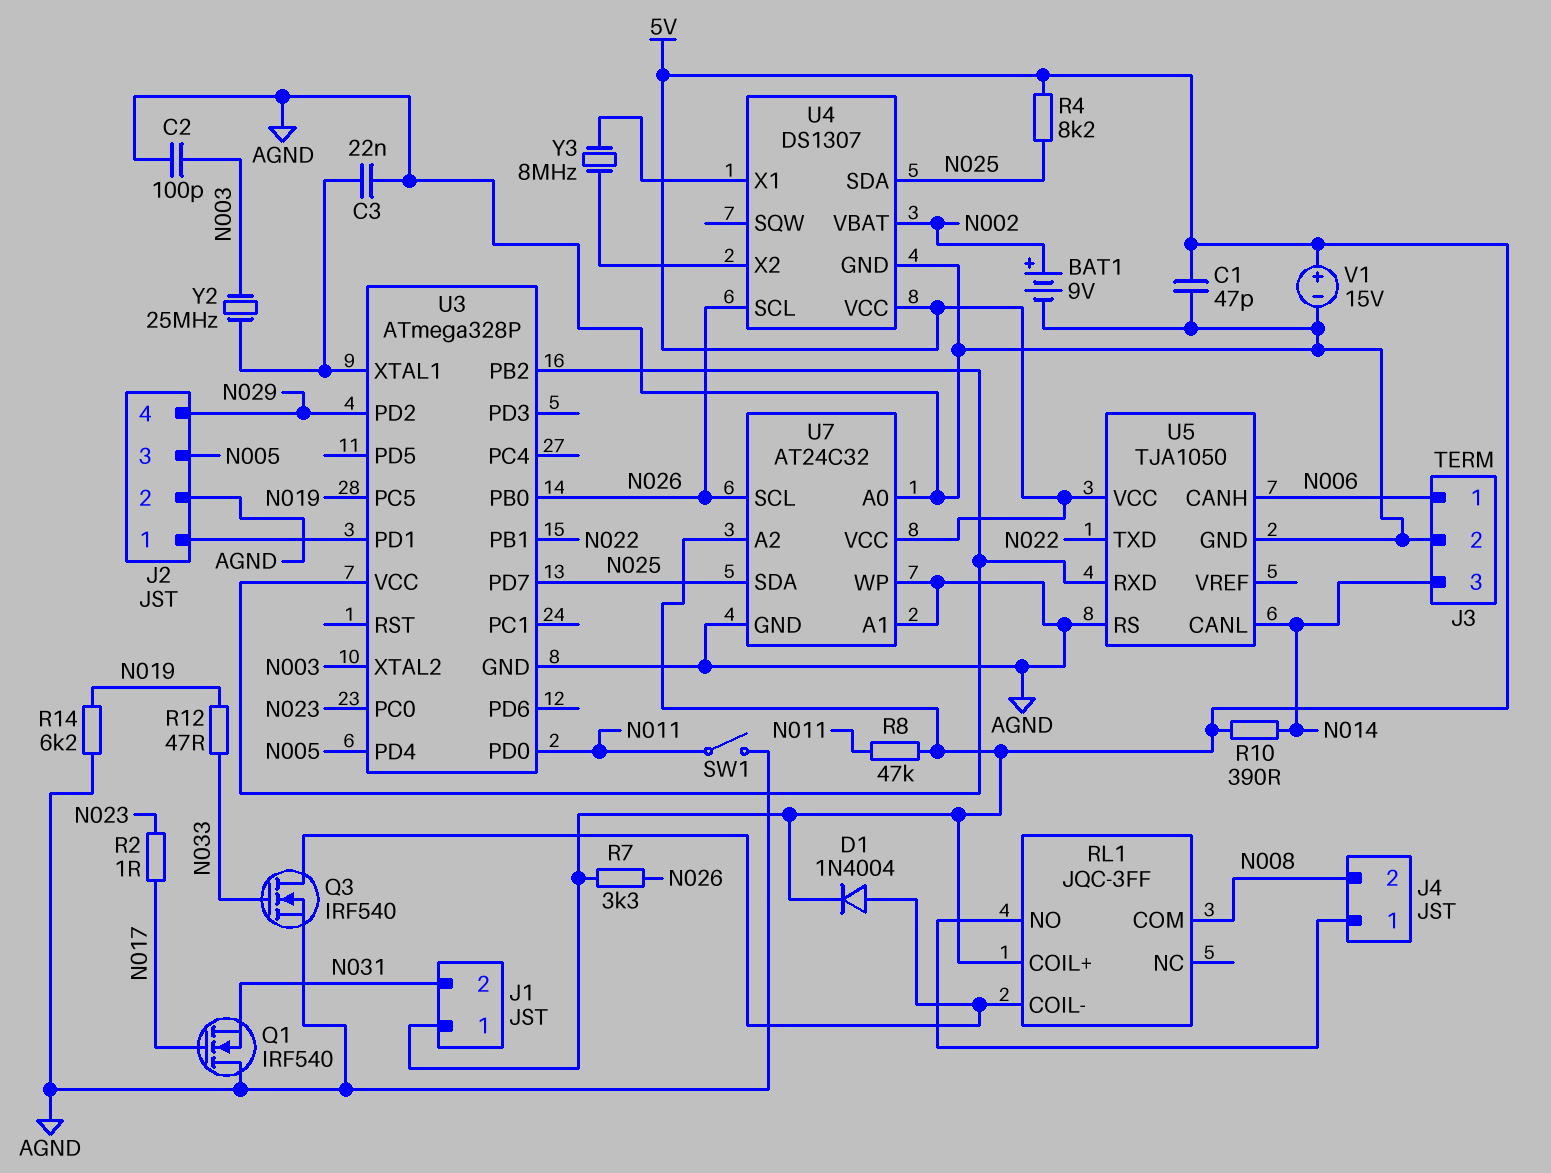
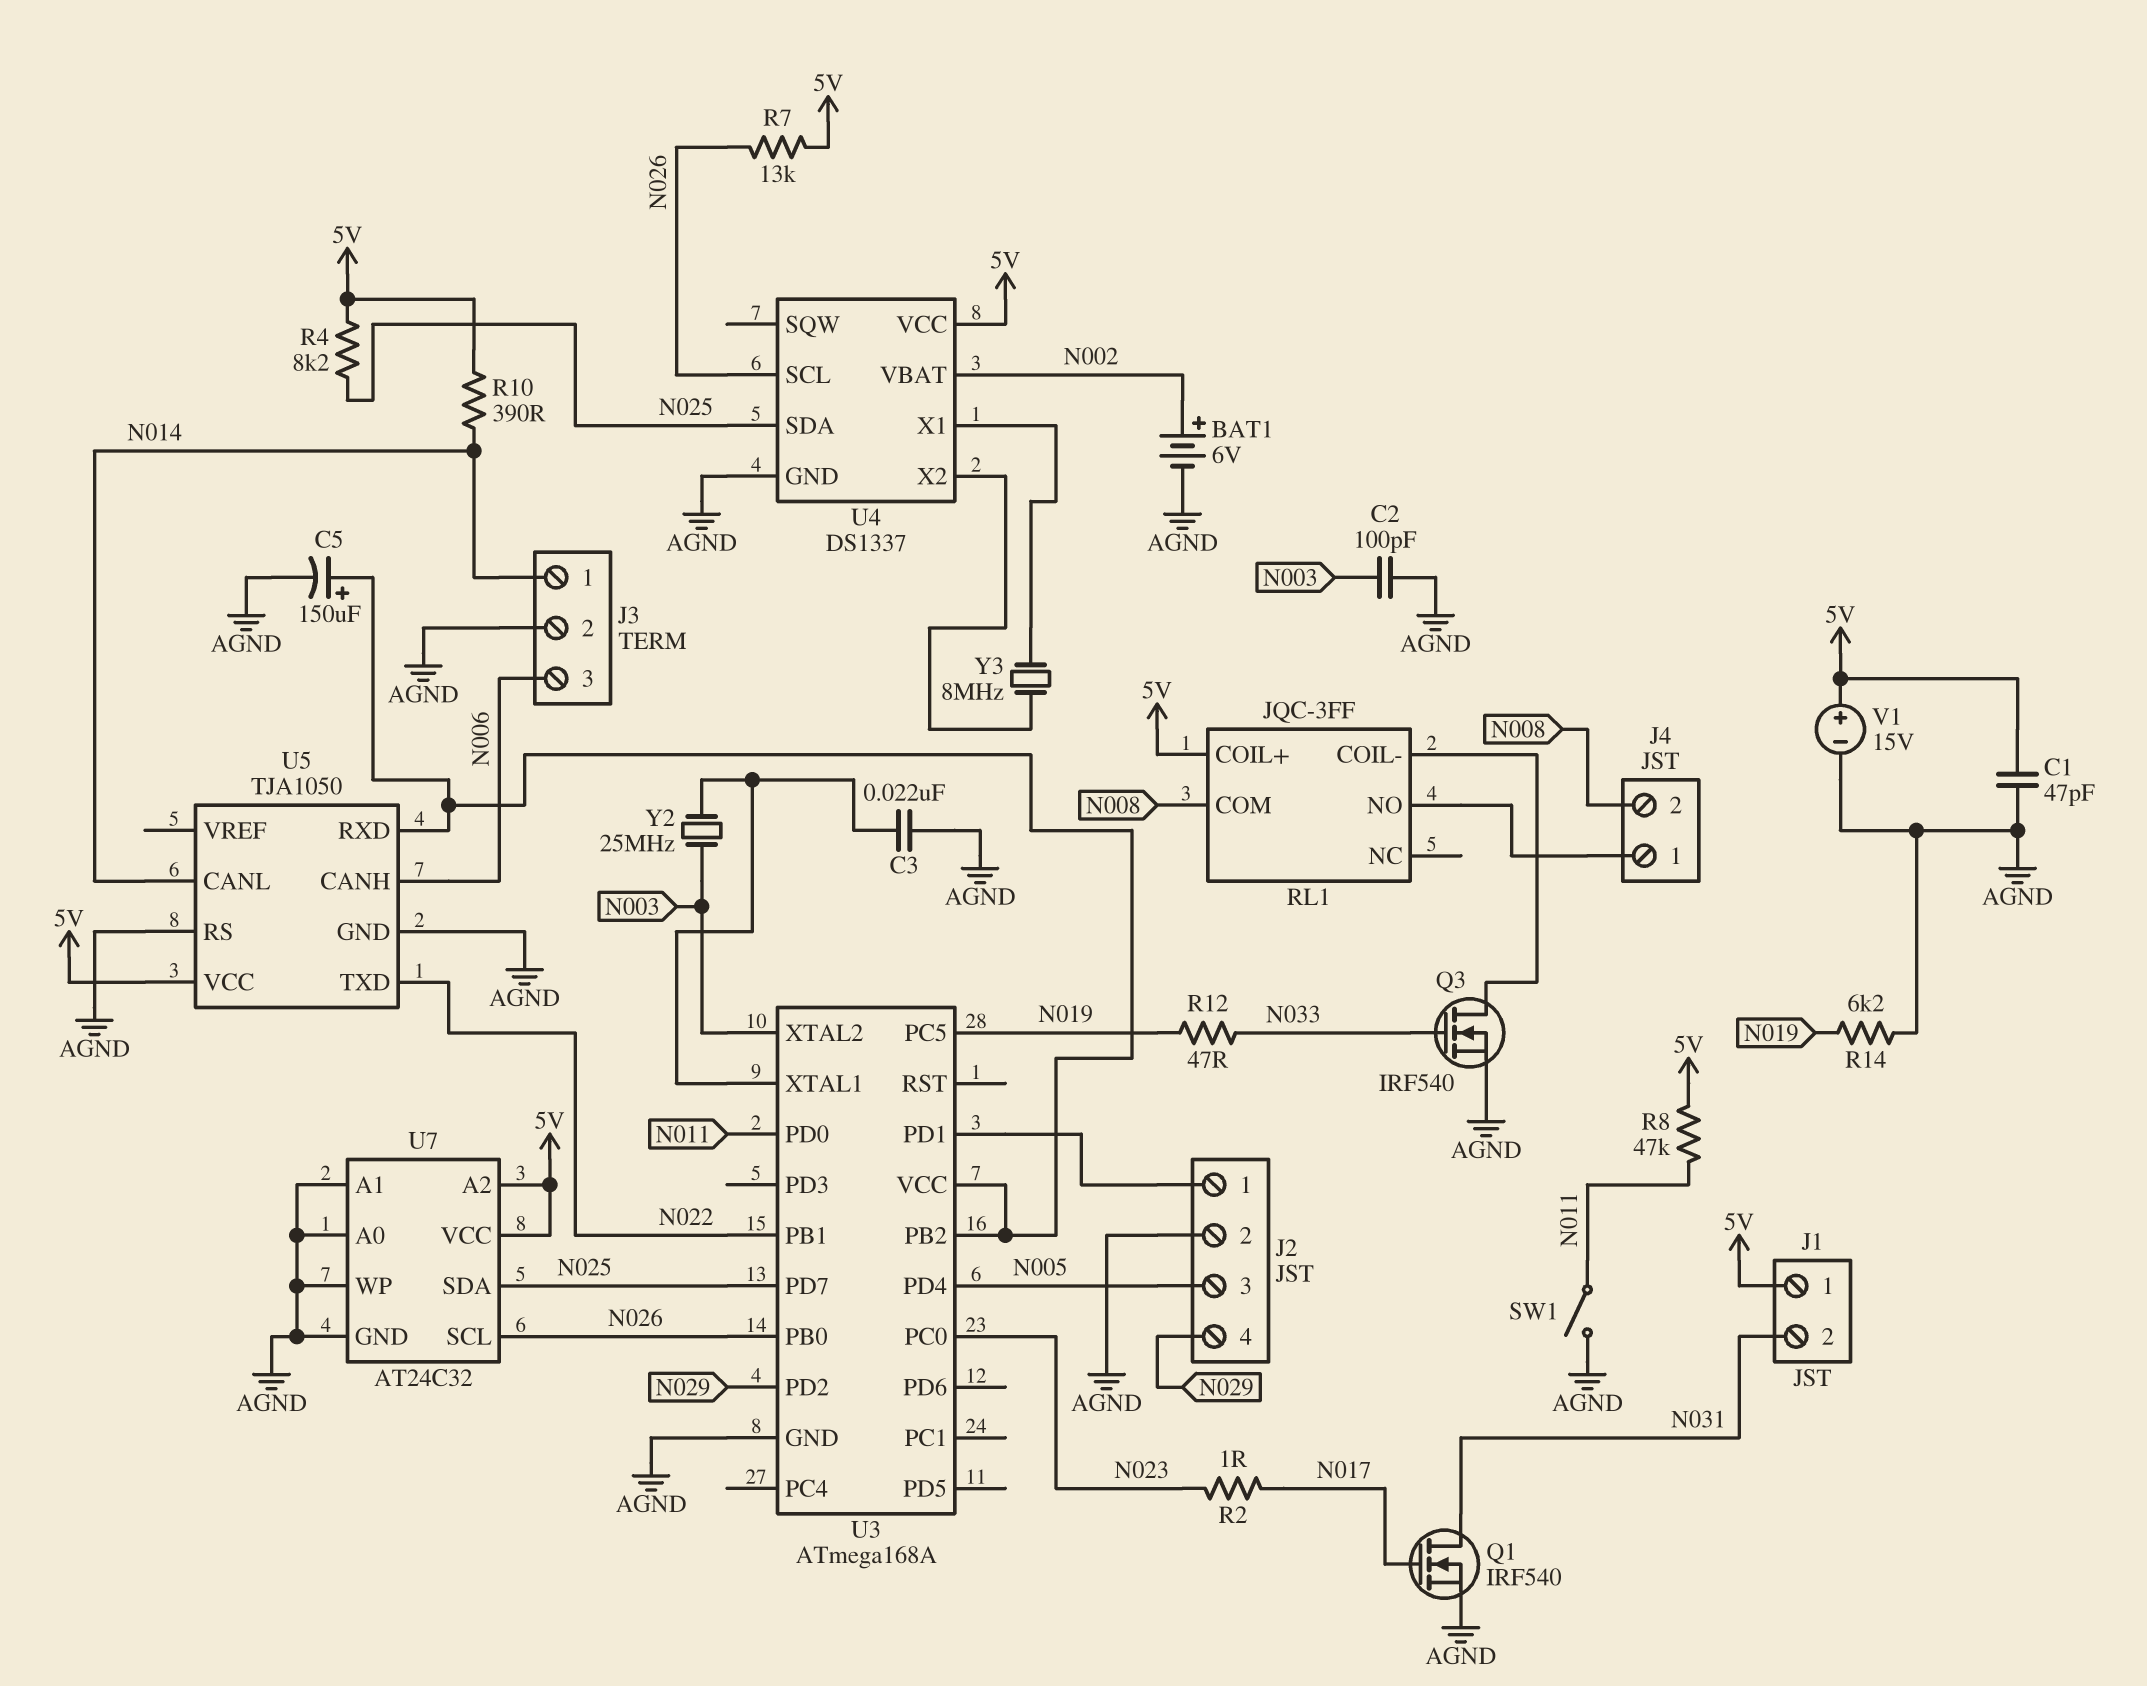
BAT1: 9V (plus N002, minus AGND) -> 6V (plus N002, minus AGND)
C5: none -> 150uF (plus U3/PB2, minus AGND)
D1: diode 1N4004 (A RL1/COIL-, K 5V) -> none
J3 pin 1: N006 -> N014
J3 pin 3: N014 -> N006
Q1: NMOS IRF540 (G N017, D AGND, S N031) -> NMOS IRF540 (G N017, D N031, S AGND)
R7: 3.3k (5V, N026) -> 13k (5V, N026)
U3: ATmega328P -> ATmega168A
U4: DS1307 -> DS1337

